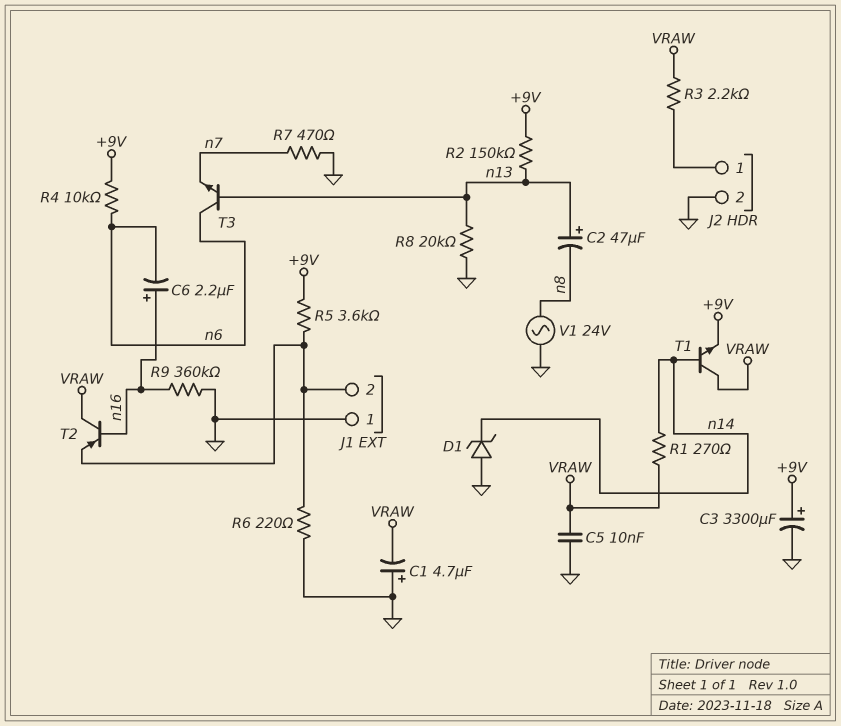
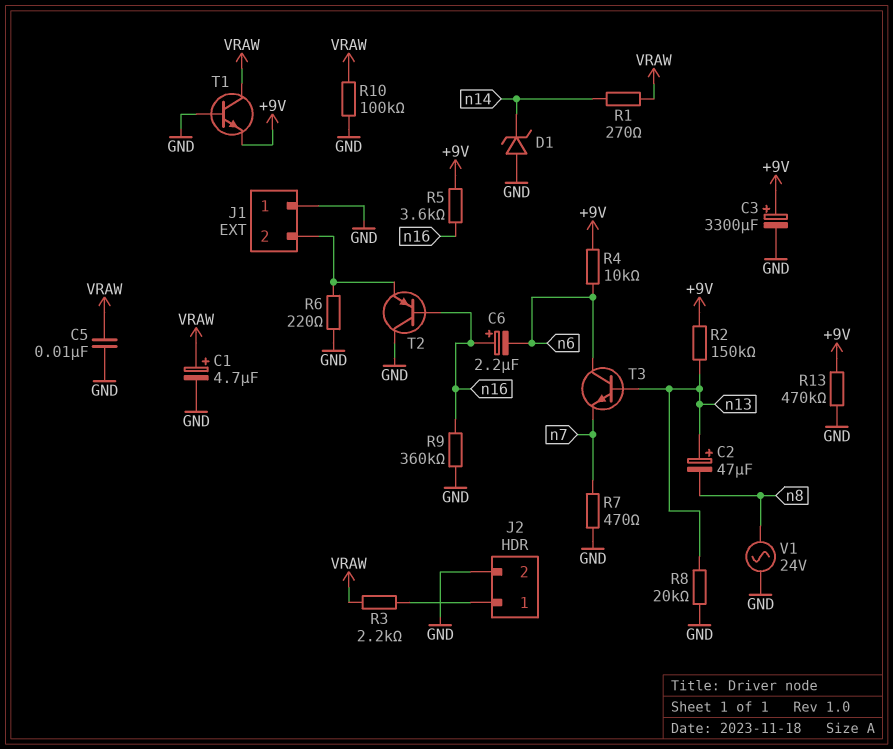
C1: 4.7uF (plus GND, minus VRAW) -> 4.7uF (plus VRAW, minus GND)
R5: 3.6k (+9V, J1/2) -> 3.6k (+9V, n16)
R10: none -> 100k (GND, VRAW)
R13: none -> 470k (+9V, GND)
T1: NPN (B n14, C VRAW, E +9V) -> NPN (B GND, C VRAW, E +9V)
T2: PNP (B n16, C VRAW, E J1/2) -> PNP (B n16, C GND, E J1/2)

